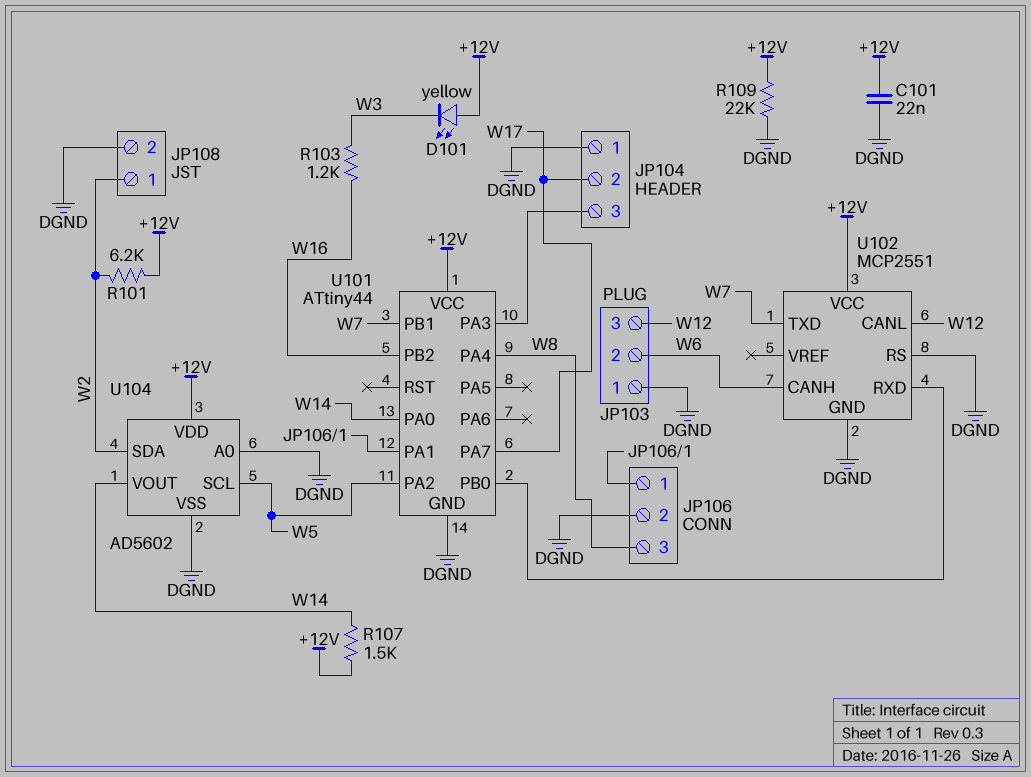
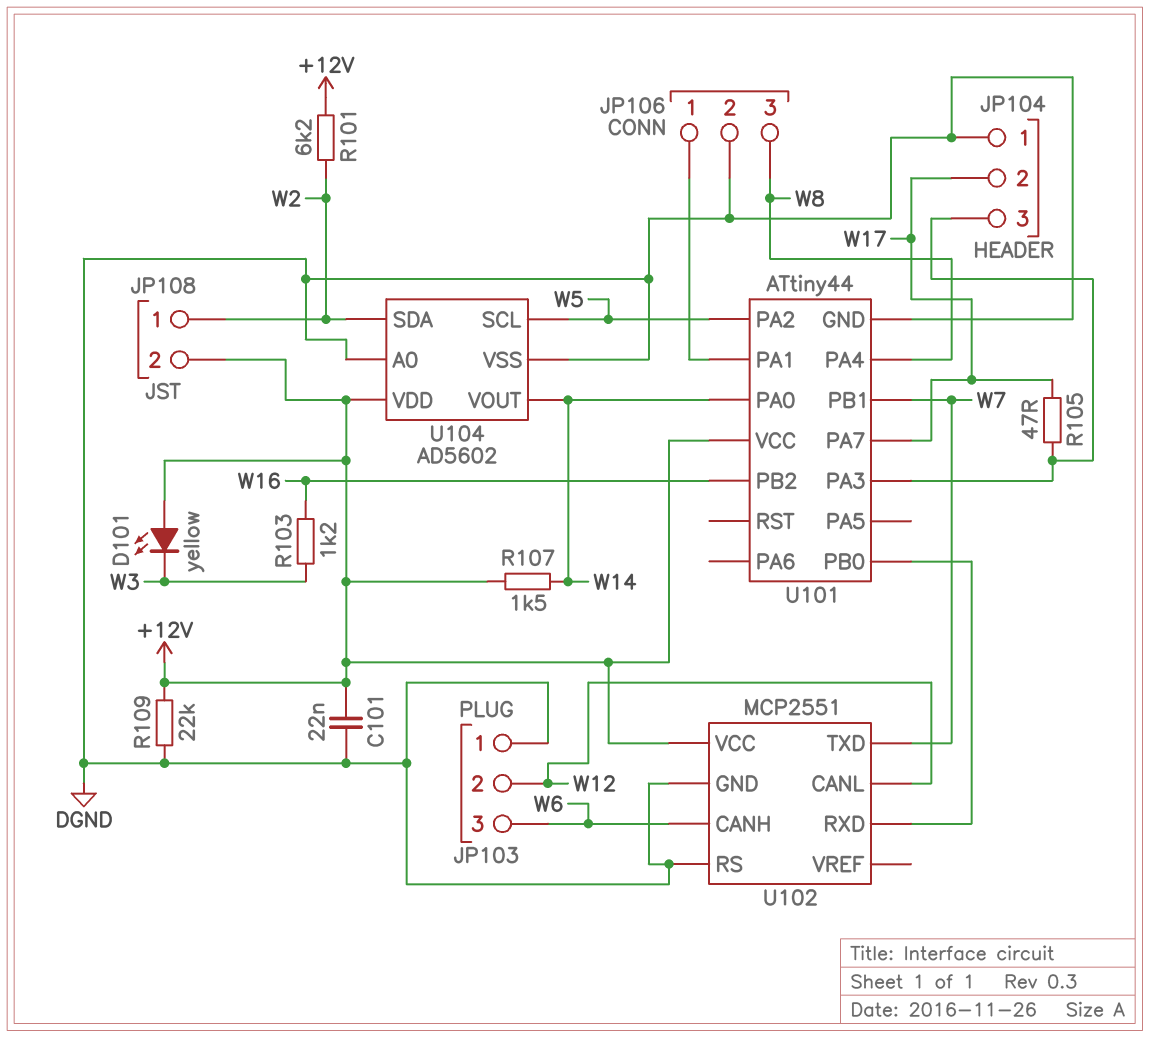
JP103 pin 2: W6 -> W12
JP103 pin 3: W12 -> W6
JP108 pin 2: DGND -> +12V
R105: none -> 47 (JP104/3, W17)

